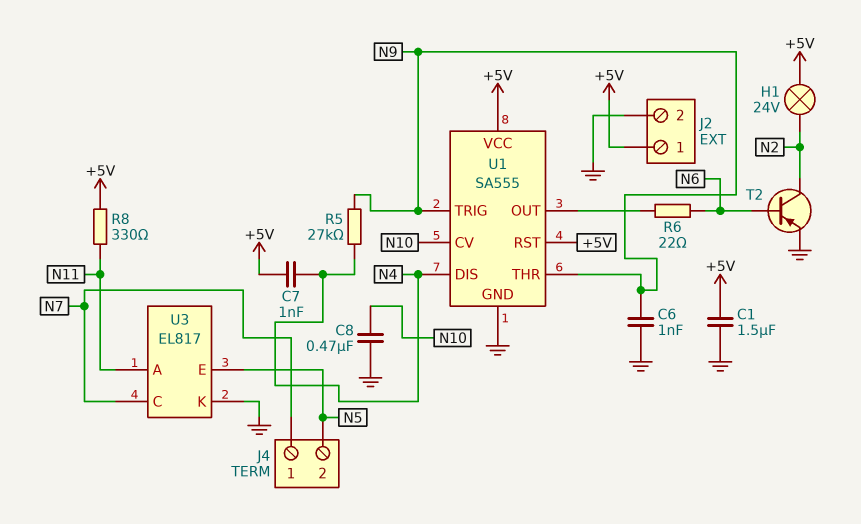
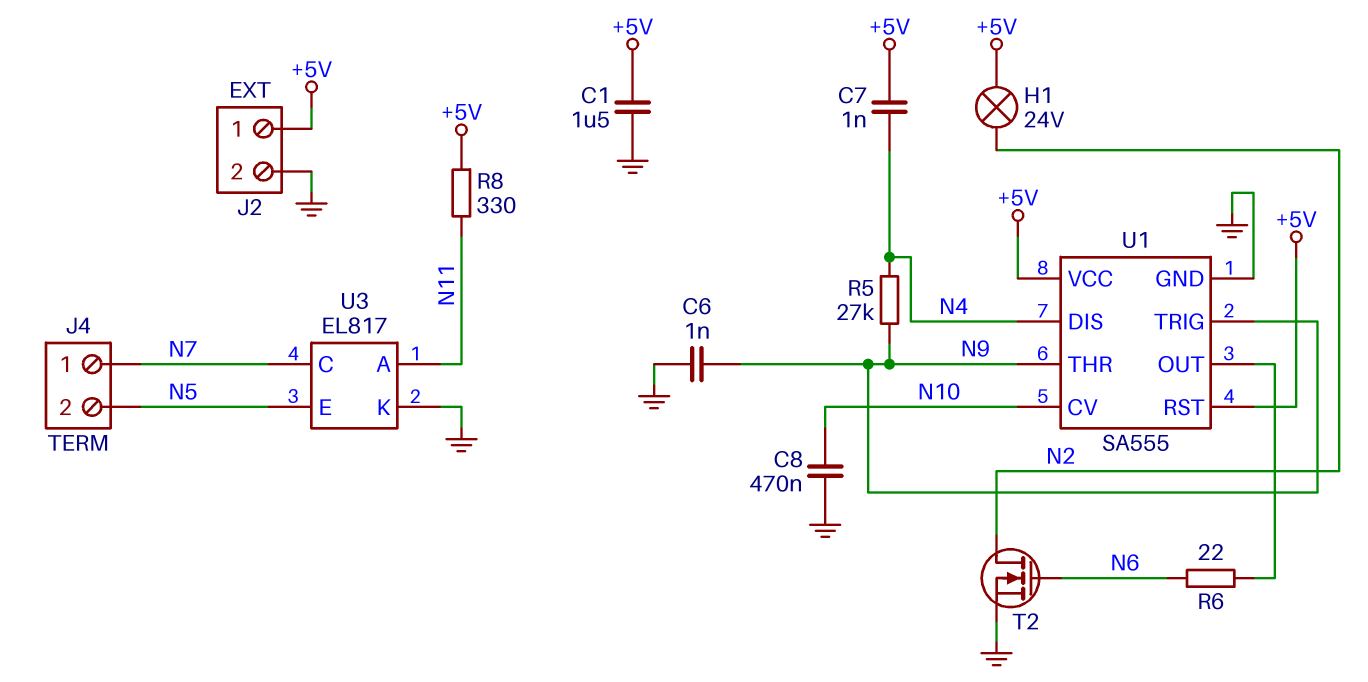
T2: PNP (B N6, C N2, E GND) -> NMOS (G N6, D N2, S GND)

